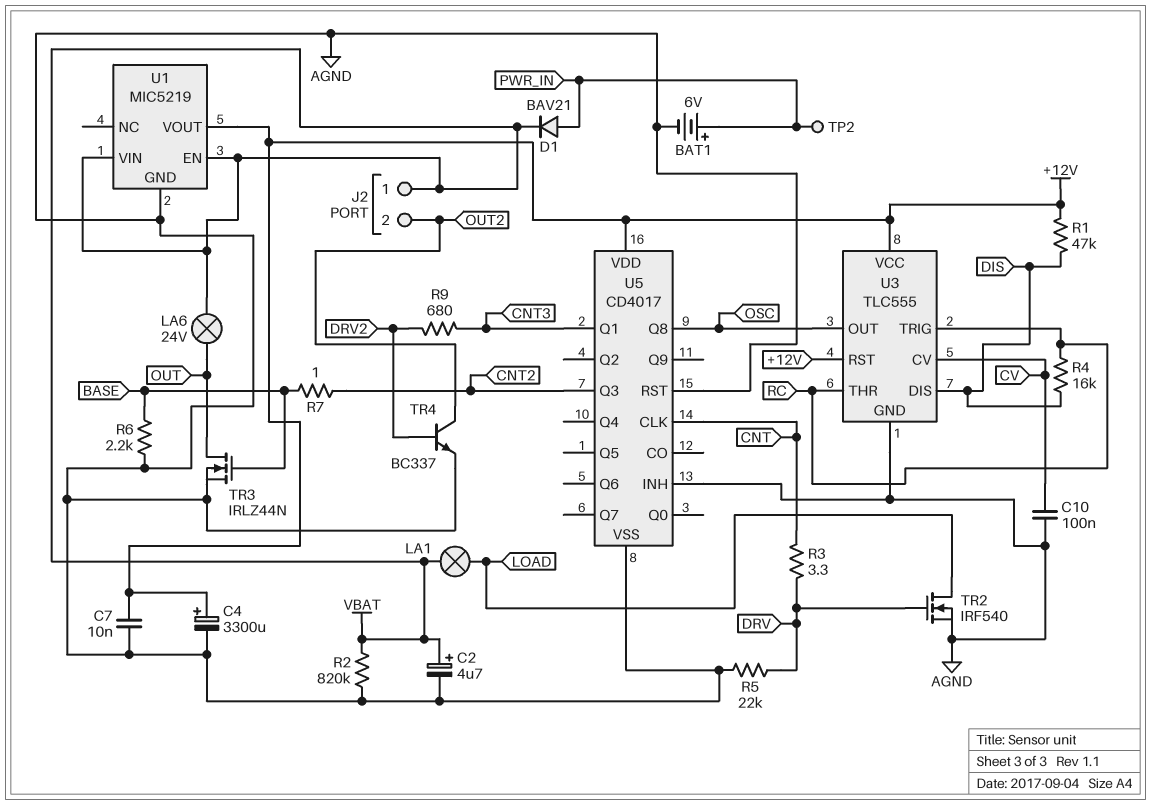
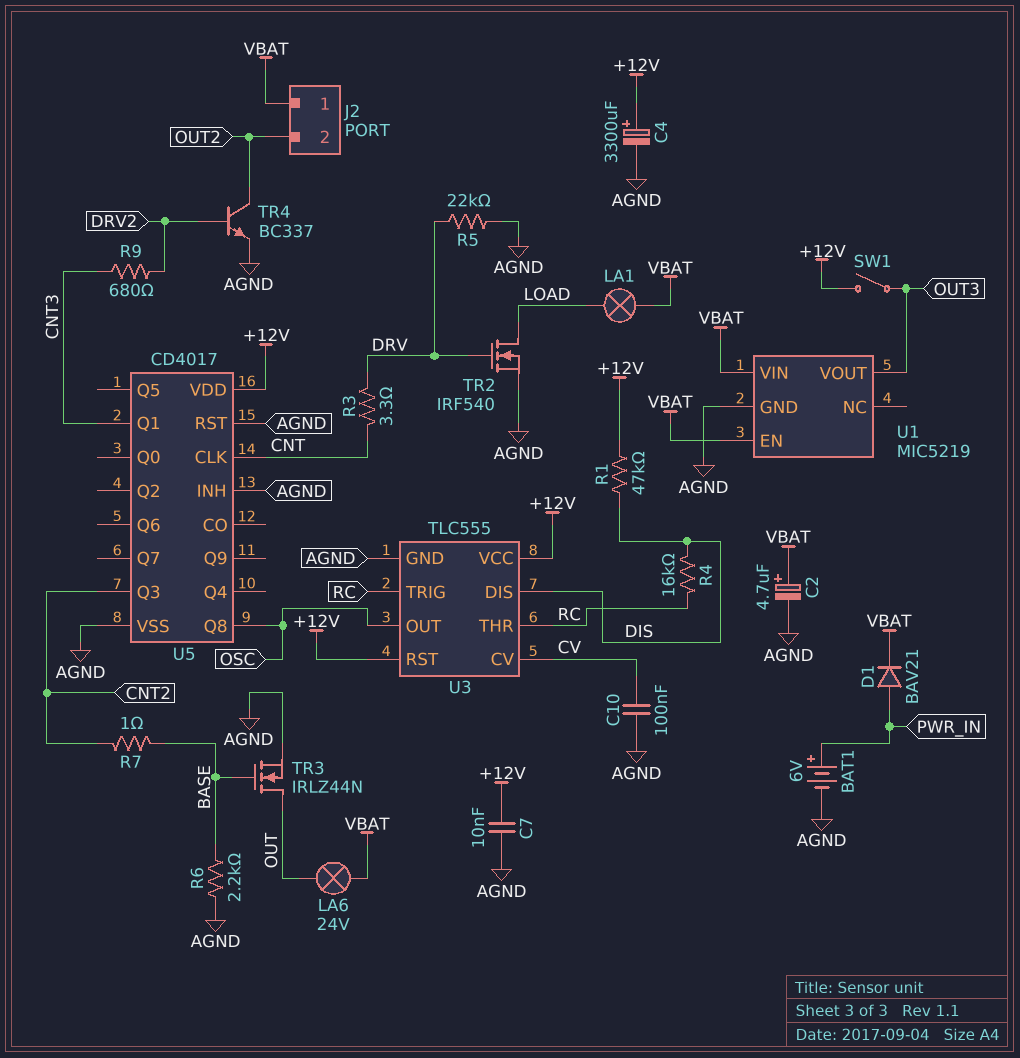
R2: 820k (AGND, VBAT) -> none
SW1: none -> switch (+12V, OUT3)
TP2: test point (PWR_IN) -> none
U1 pin VOUT: +12V -> OUT3

